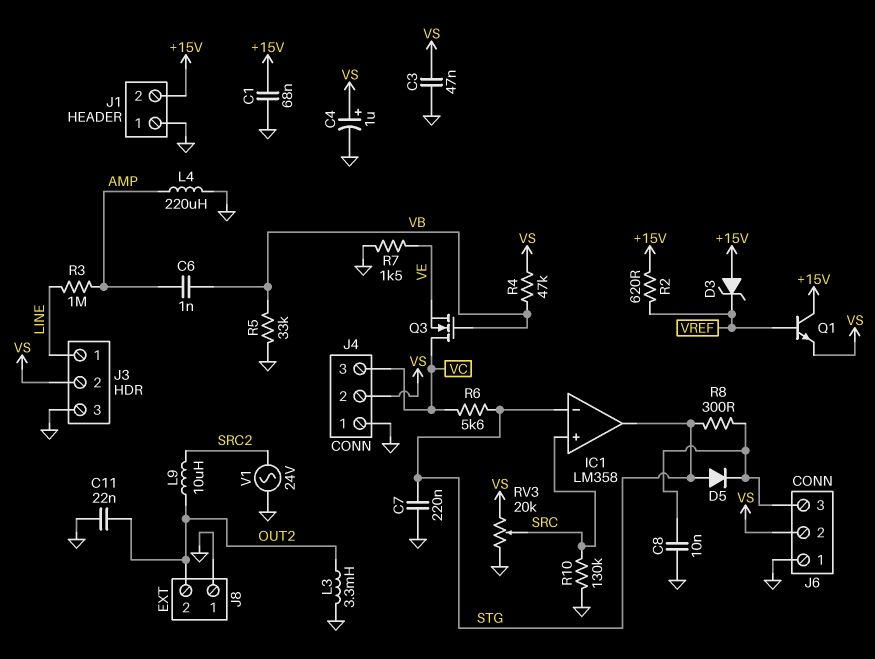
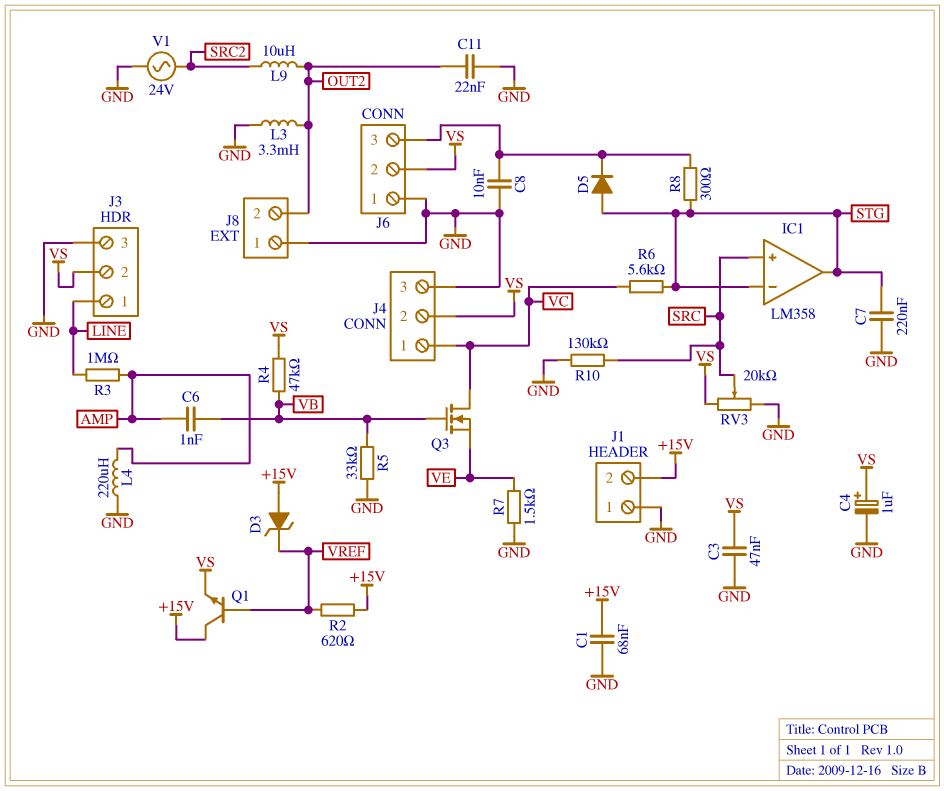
J4 pin 1: GND -> VC
J4 pin 3: VC -> GND

